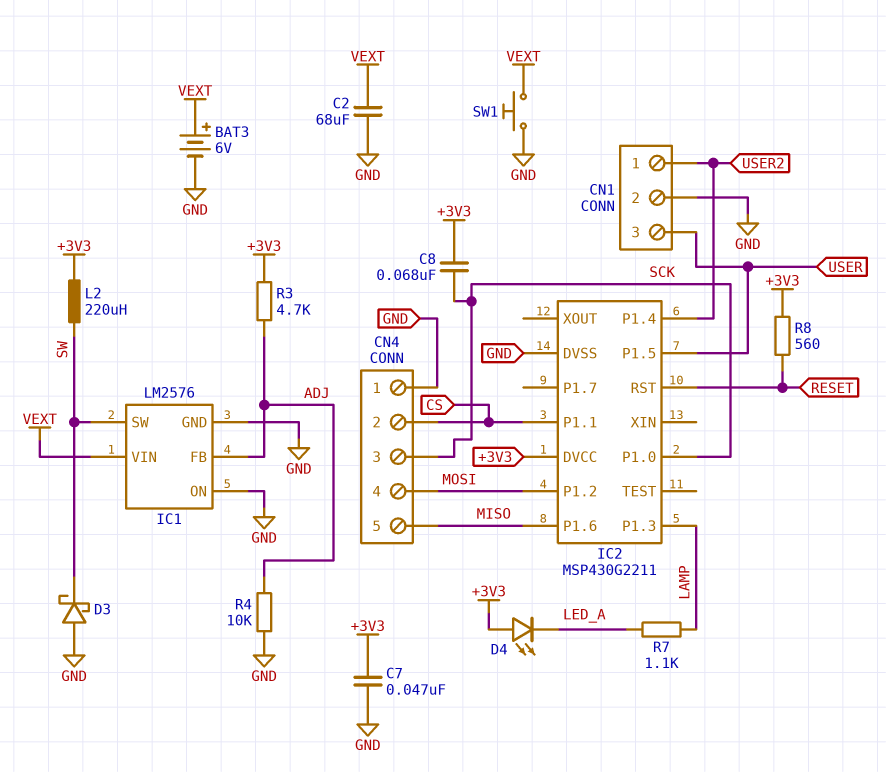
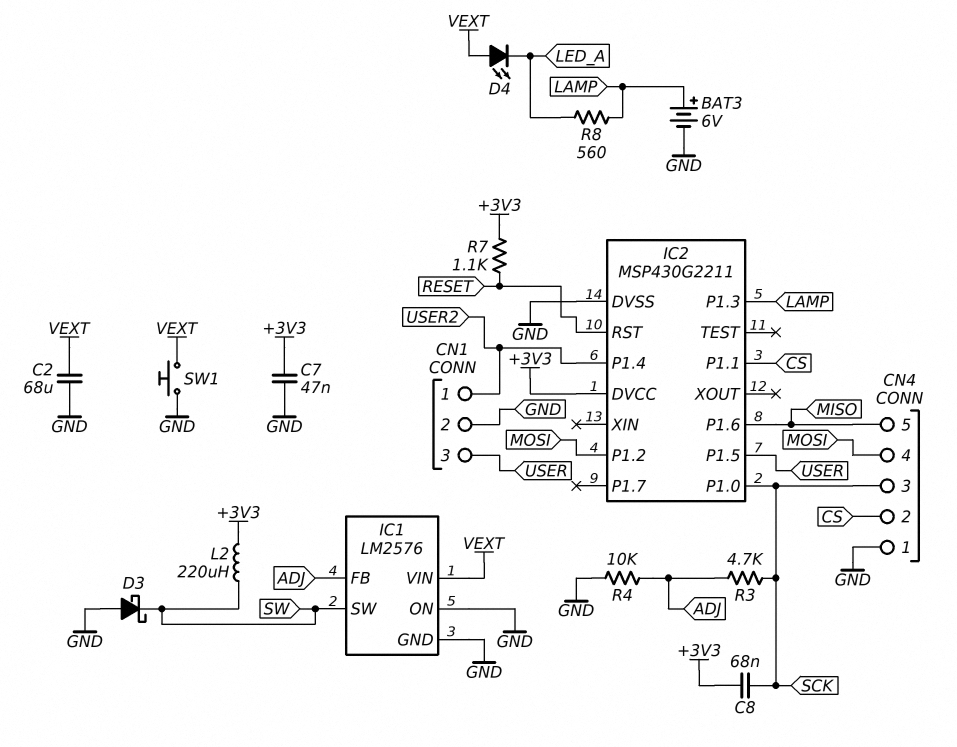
BAT3: 6V (plus VEXT, minus GND) -> 6V (plus LAMP, minus GND)
D4: LED (A +3V3, K LED_A) -> LED (A VEXT, K LED_A)
R3: 4.7k (+3V3, ADJ) -> 4.7k (ADJ, SCK)
R7: 1.1k (LAMP, LED_A) -> 1.1k (+3V3, RESET)
R8: 560 (+3V3, RESET) -> 560 (LAMP, LED_A)

